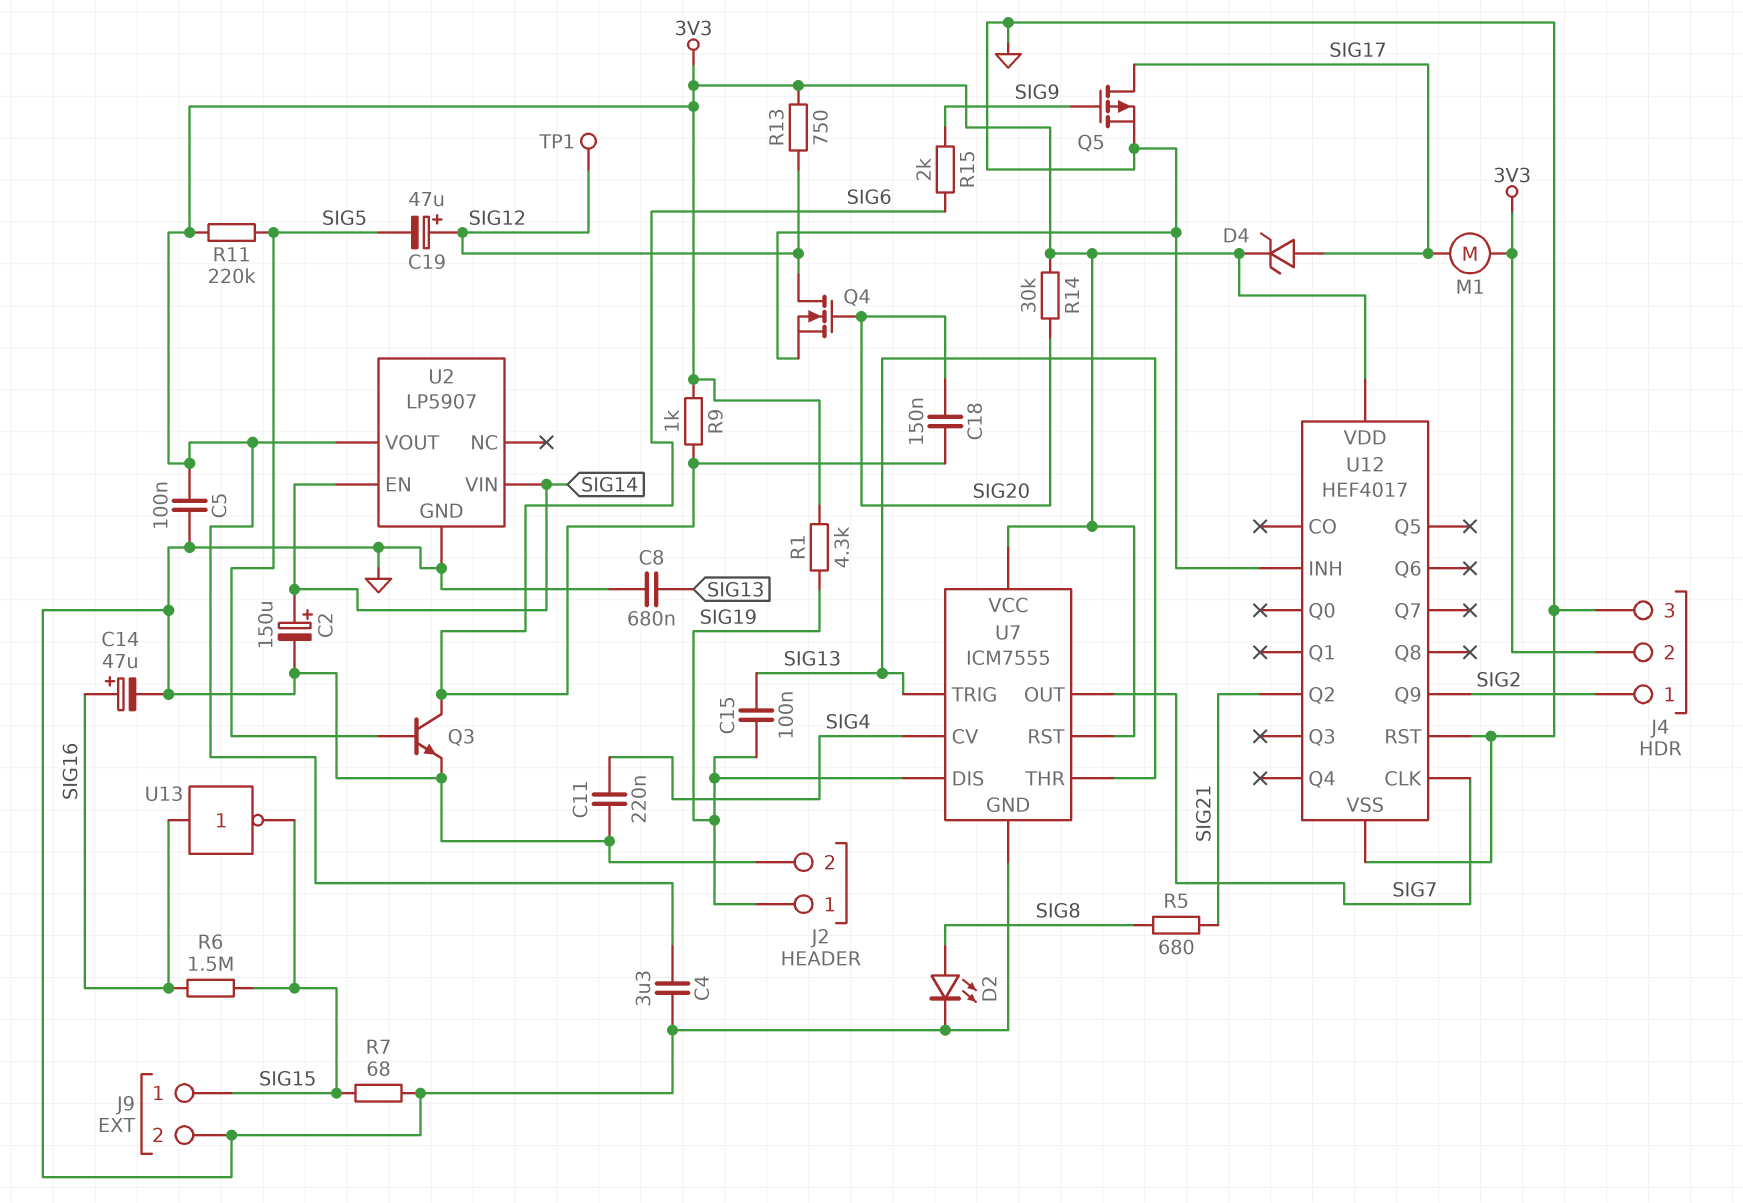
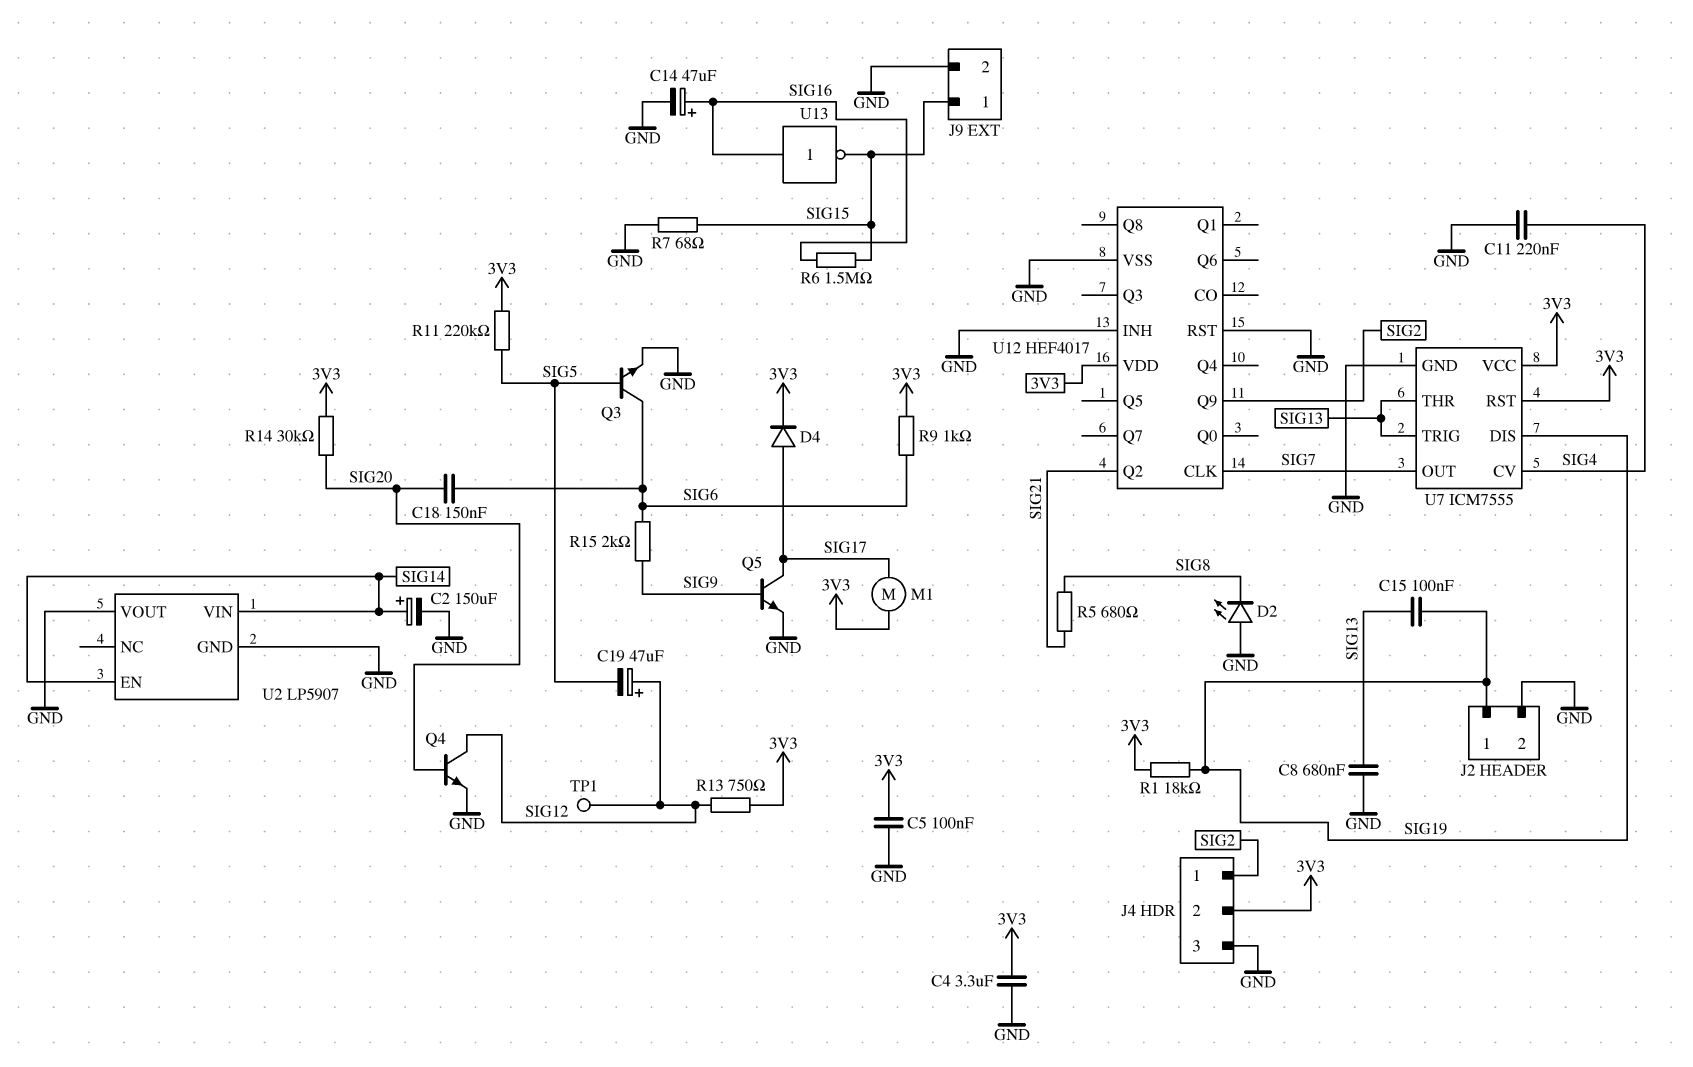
D2: LED (A SIG8, K GND) -> LED (A GND, K SIG8)
D4: zener (A SIG17, K 3V3) -> diode (A SIG17, K 3V3)
Q4: NMOS (G SIG20, D SIG12, S GND) -> NPN (B SIG20, C SIG12, E GND)
Q5: PMOS (G SIG9, D SIG17, S GND) -> NPN (B SIG9, C SIG17, E GND)
R1: 4.3k (3V3, SIG19) -> 18k (3V3, SIG19)
U2 pin VOUT: 3V3 -> GND

